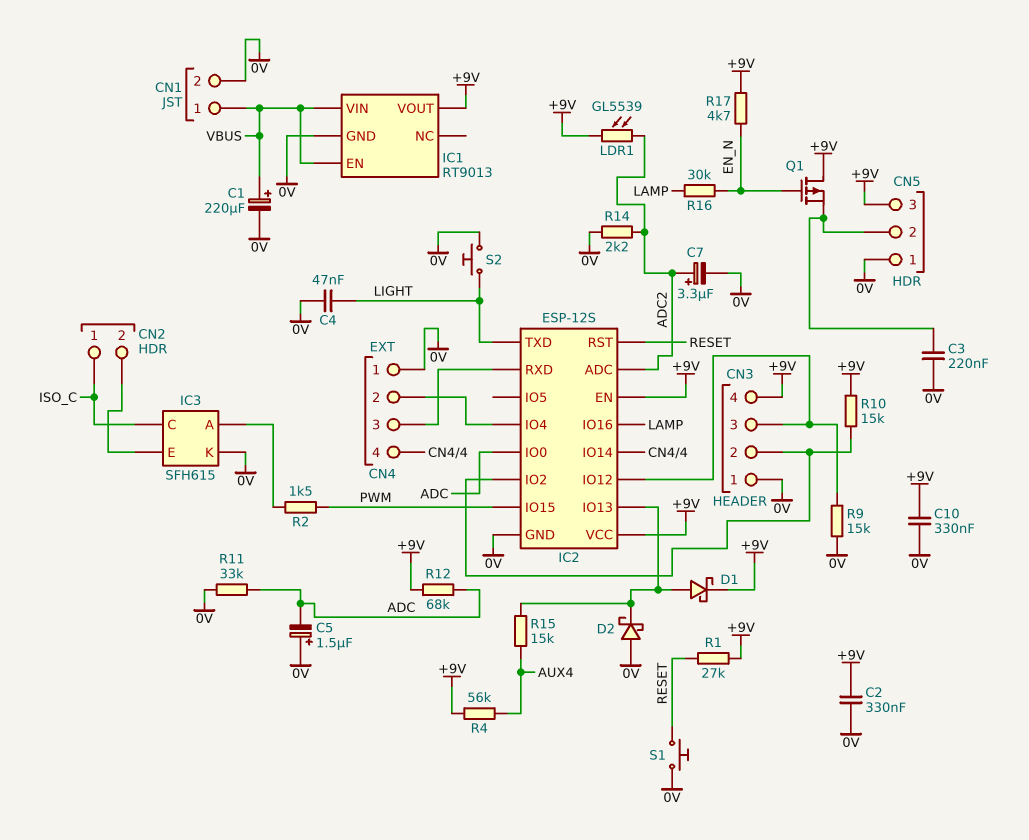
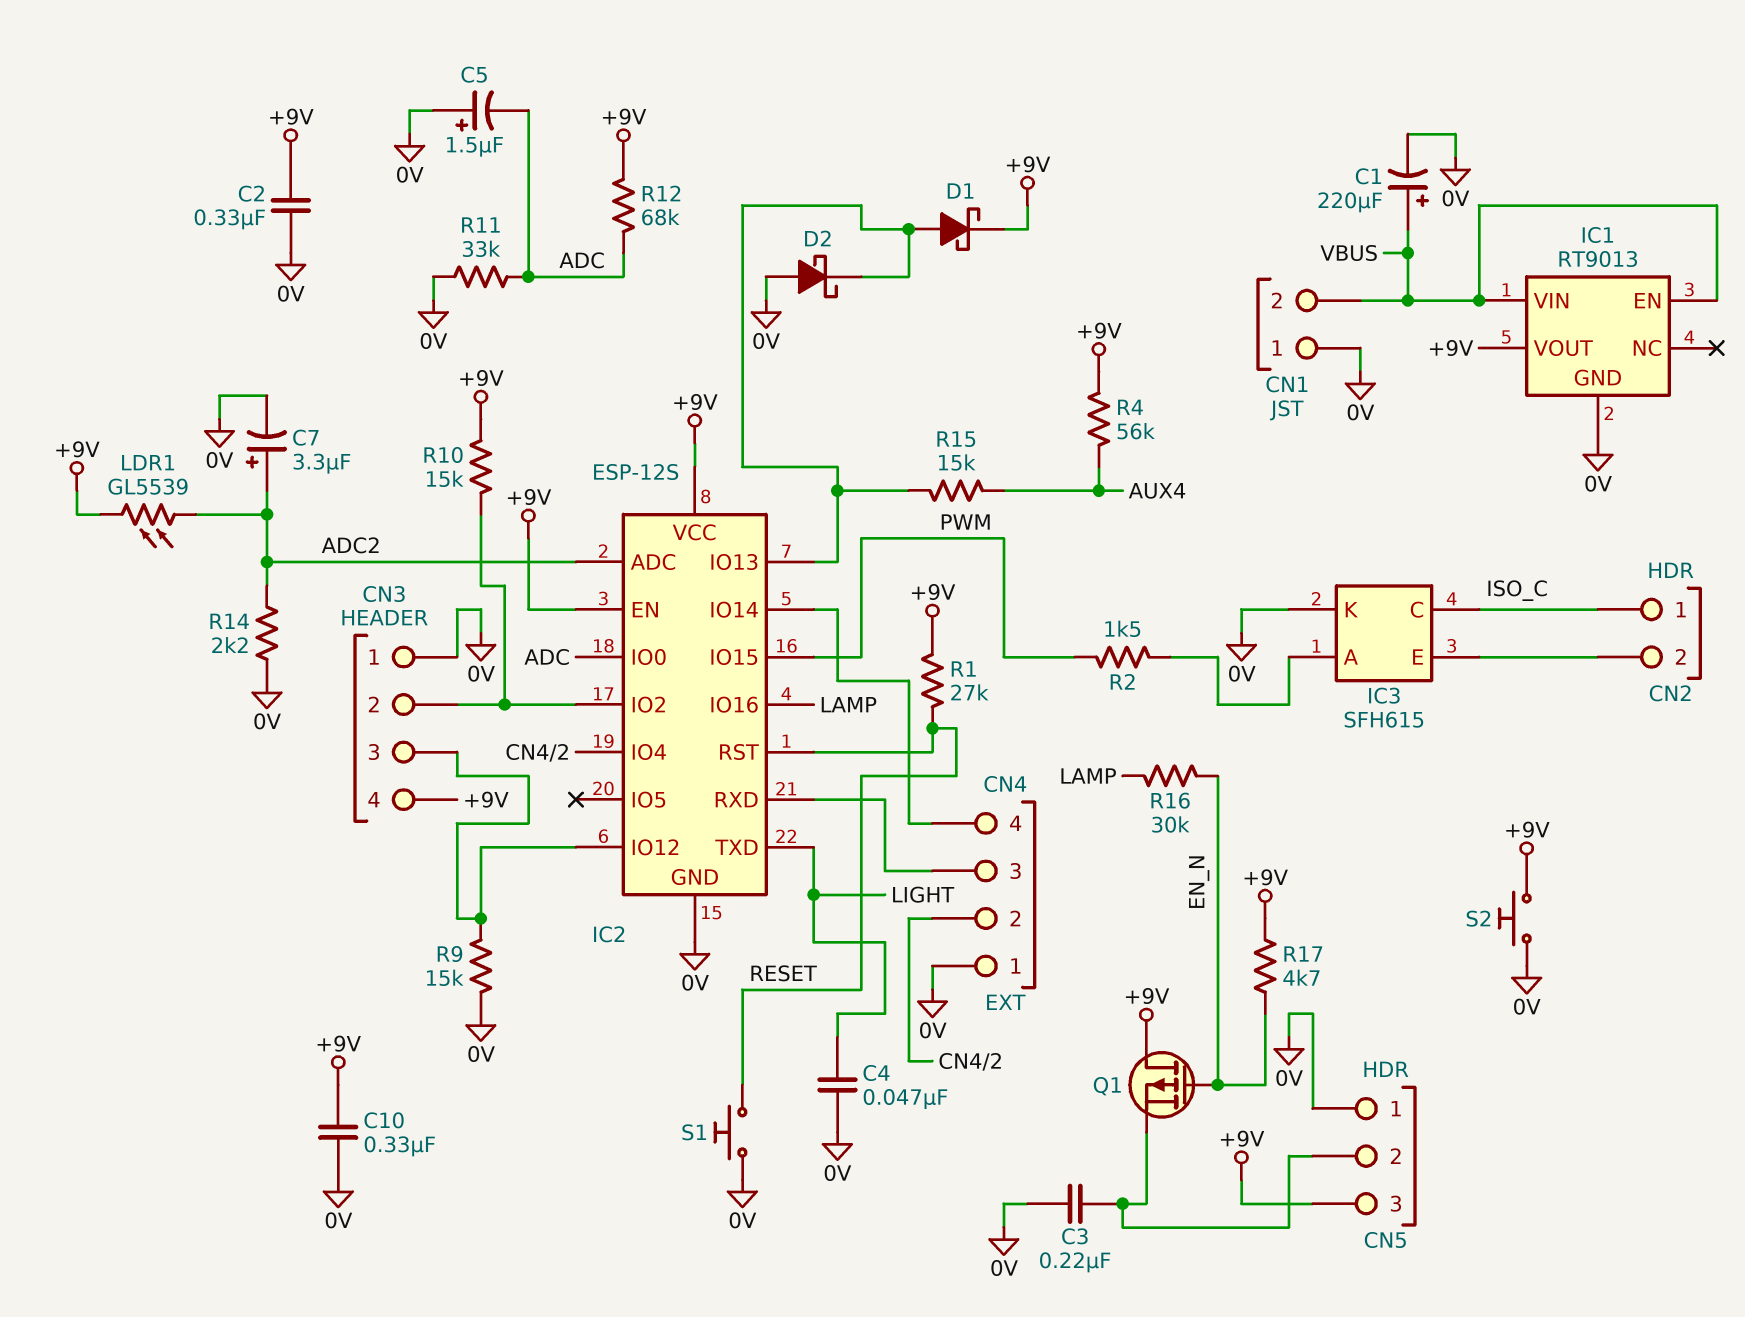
CN1 pin 1: VBUS -> 0V
CN1 pin 2: 0V -> VBUS
S2: button (0V, LIGHT) -> button (+9V, 0V)

